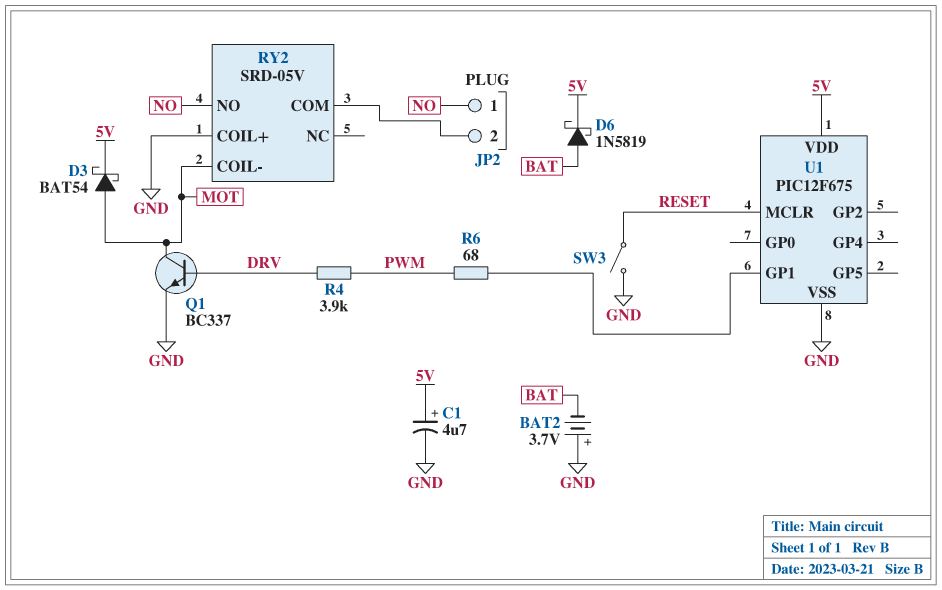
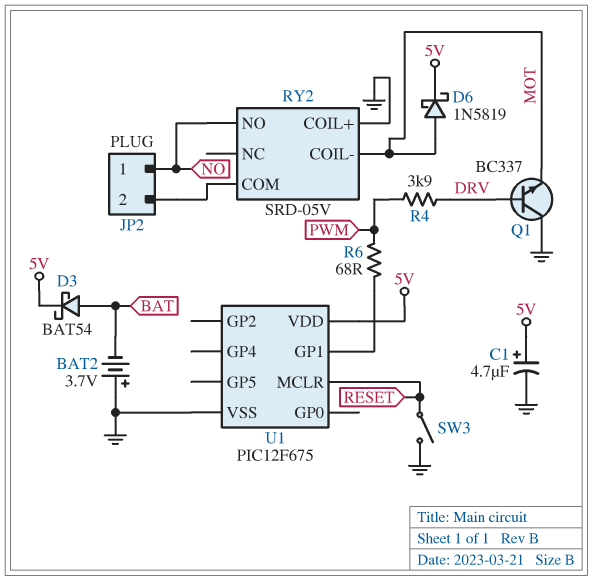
D3: schottky BAT54 (A MOT, K 5V) -> schottky BAT54 (A BAT, K 5V)
D6: schottky 1N5819 (A BAT, K 5V) -> schottky 1N5819 (A MOT, K 5V)
Q1: NPN BC337 (B DRV, C MOT, E GND) -> NPN BC337 (B DRV, C GND, E MOT)

